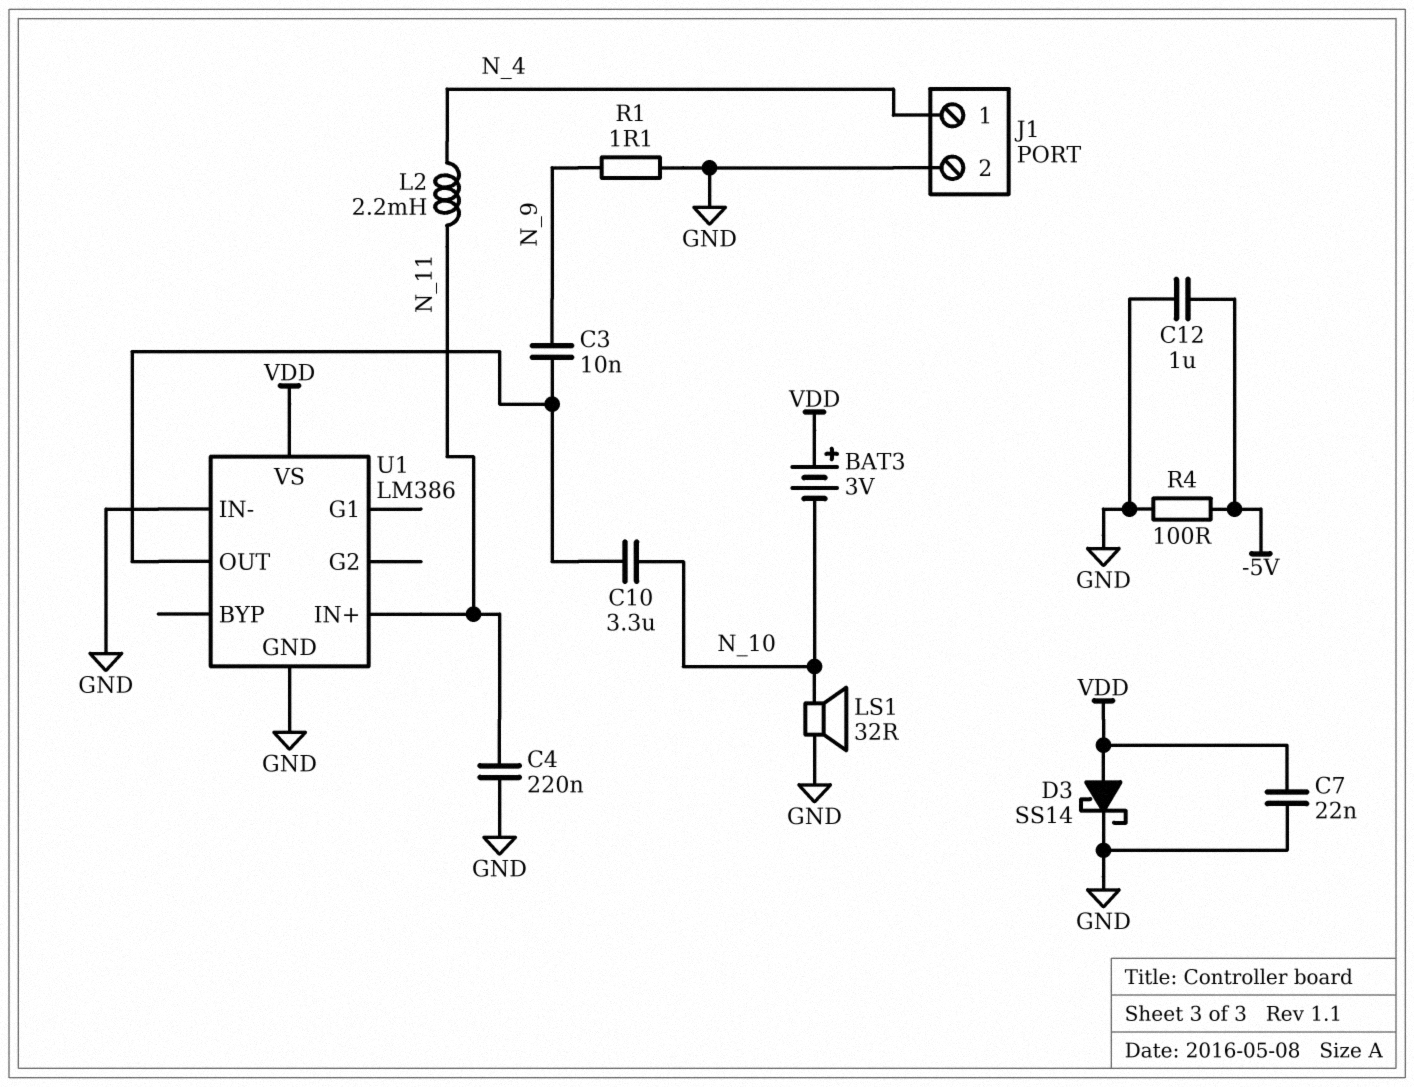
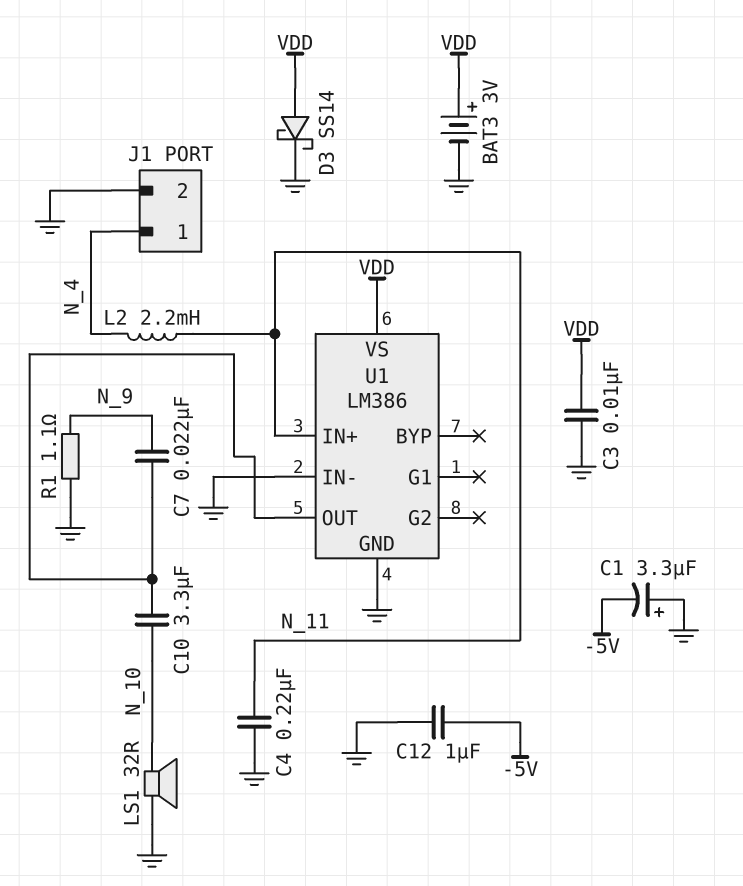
BAT3: 3V (plus VDD, minus N_10) -> 3V (plus VDD, minus GND)
C1: none -> 3.3uF (plus GND, minus -5V)
C3: 10nF (N_9, U1/OUT) -> 10nF (GND, VDD)
C7: 22nF (GND, VDD) -> 22nF (N_9, U1/OUT)
R4: 100 (-5V, GND) -> none

